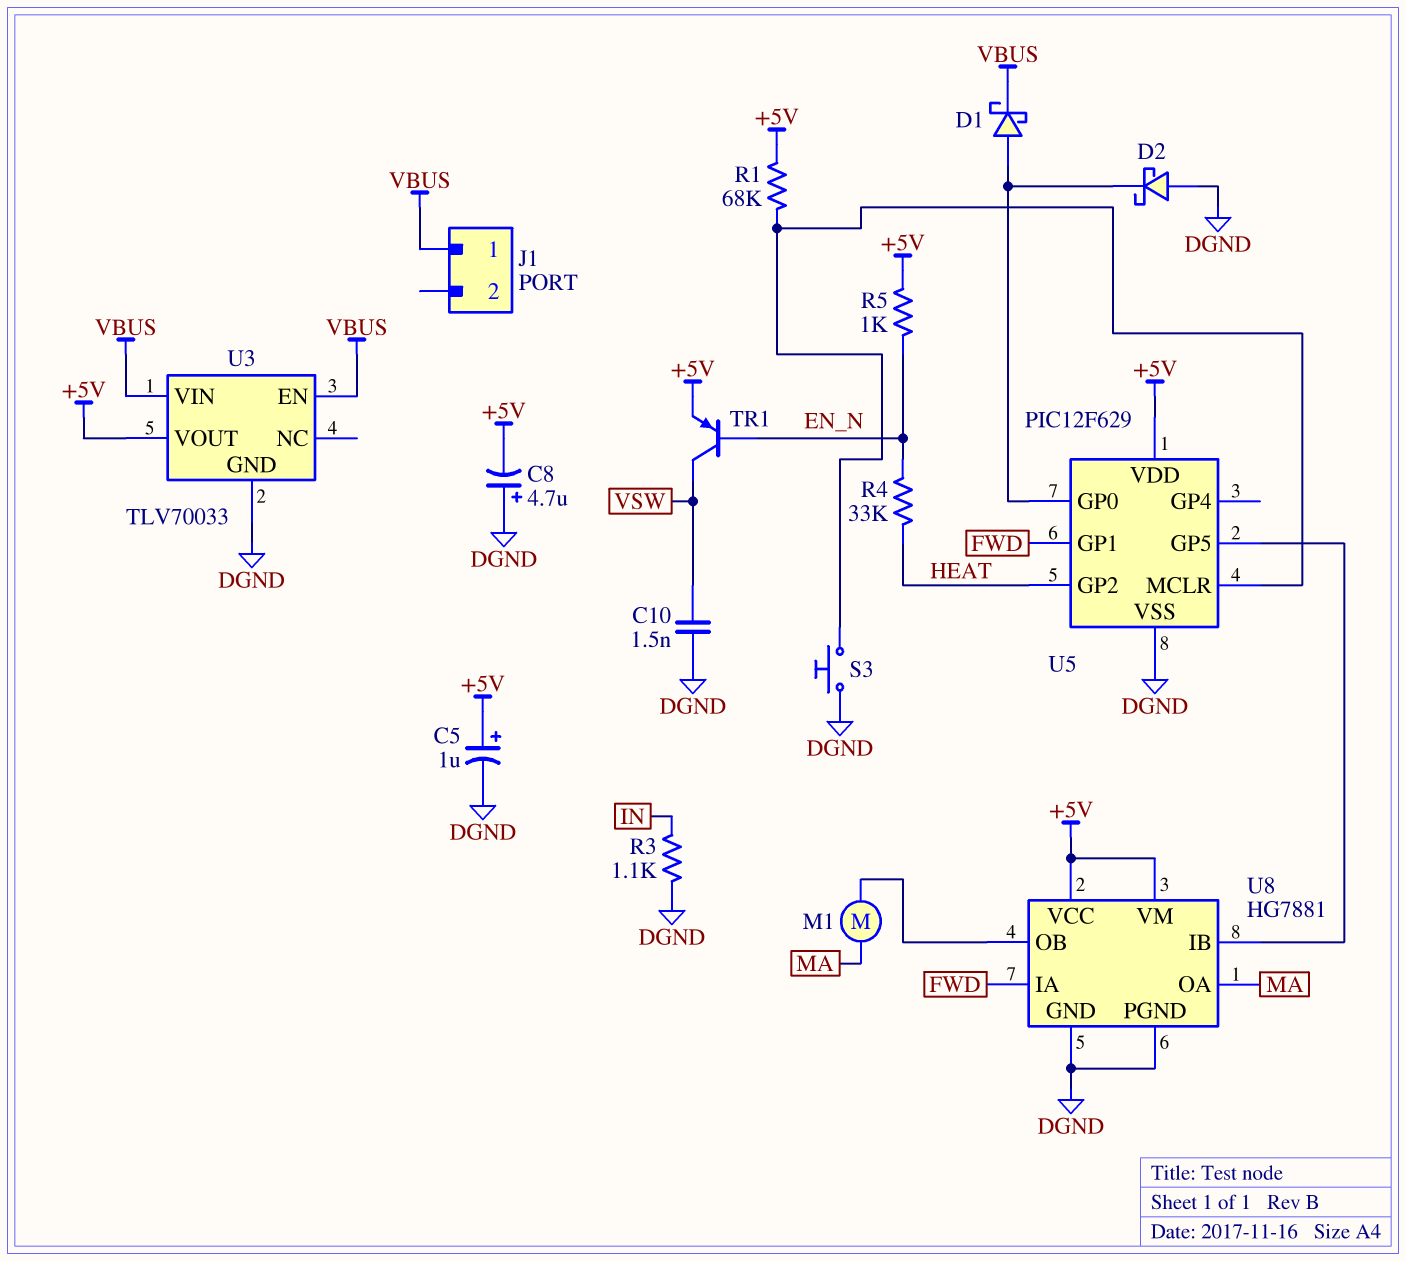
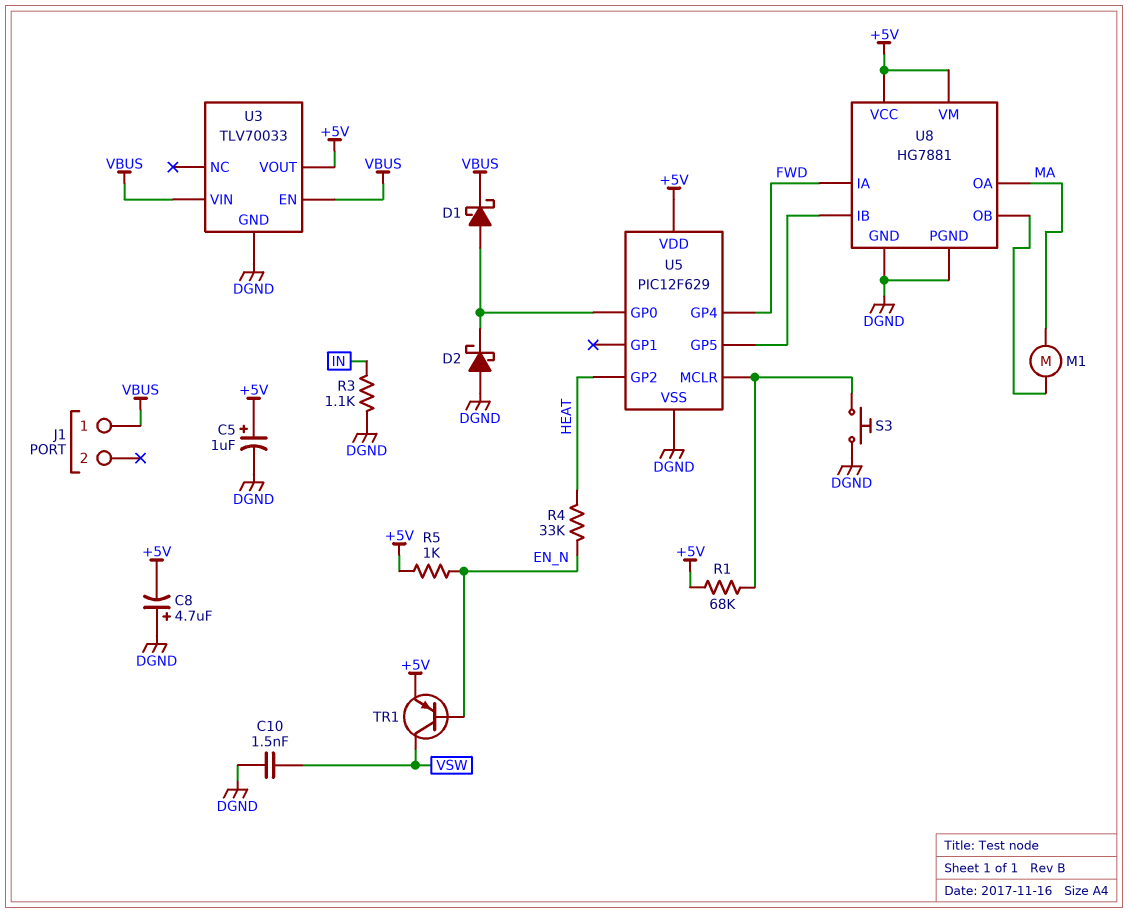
U5 pin GP1: FWD -> none
U5 pin GP4: none -> FWD

